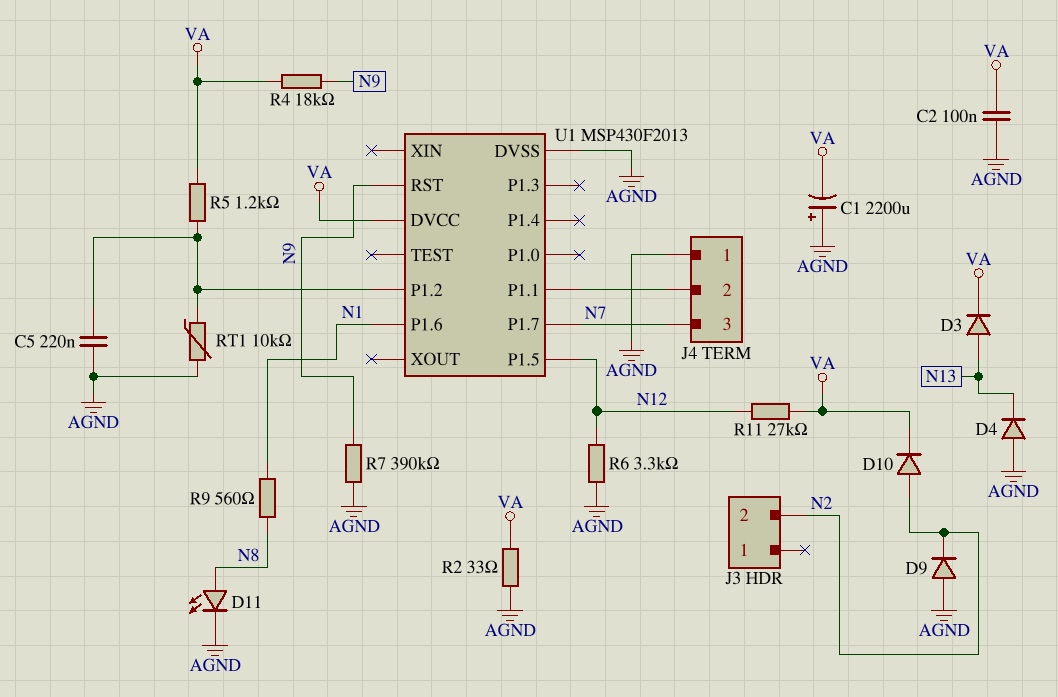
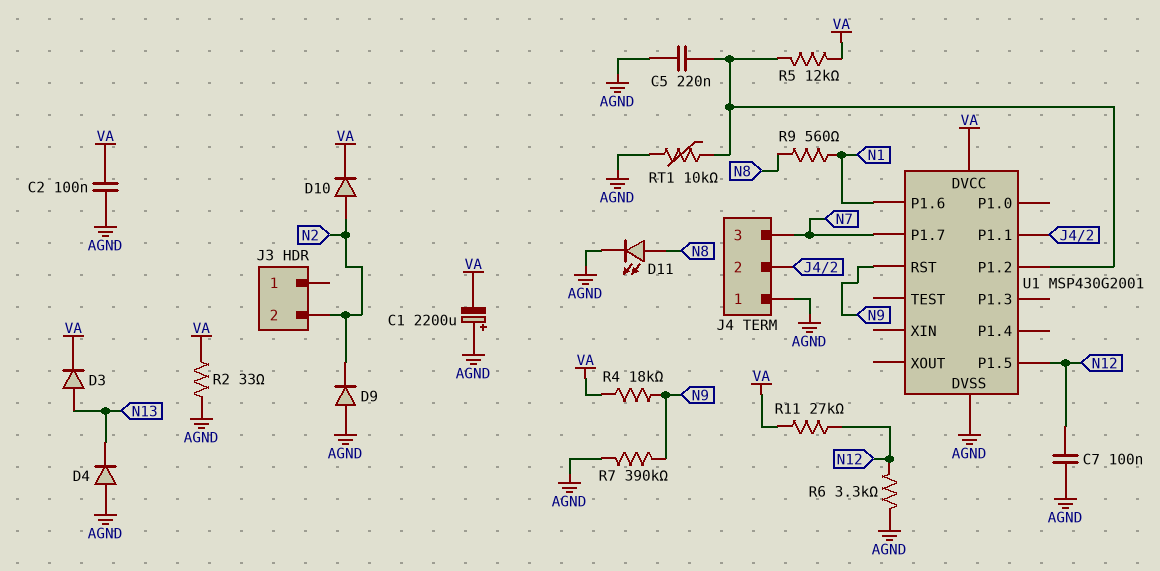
C7: none -> 100nF (AGND, N12)
R5: 1.2k (U1/P1.2, VA) -> 12k (U1/P1.2, VA)
U1: MSP430F2013 -> MSP430G2001

